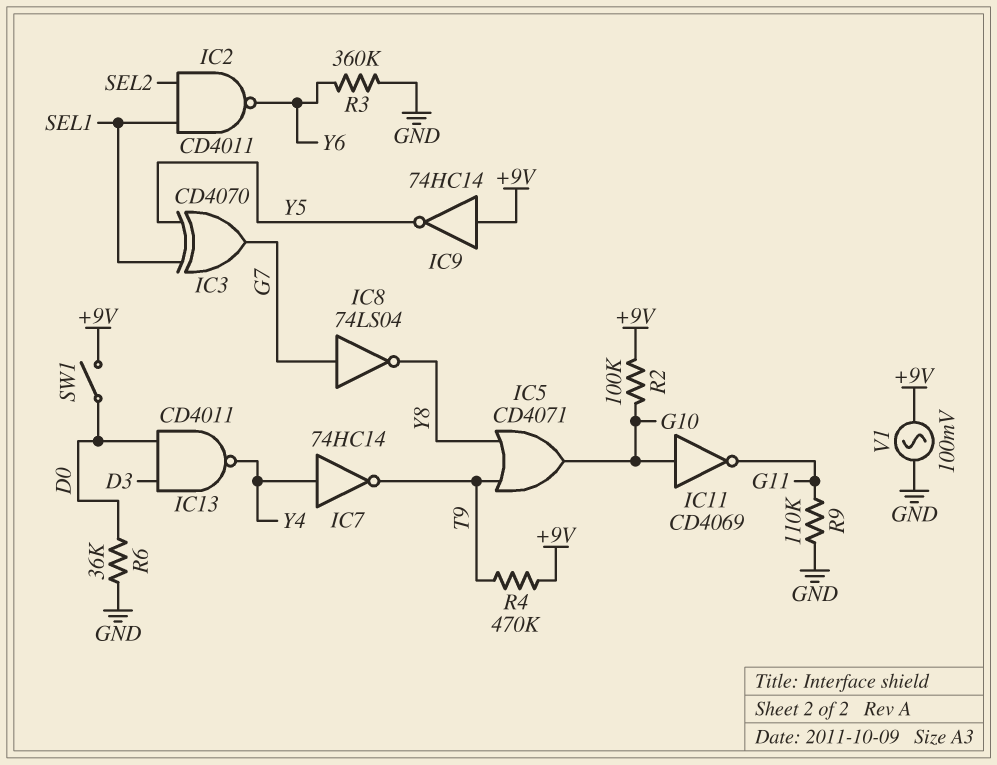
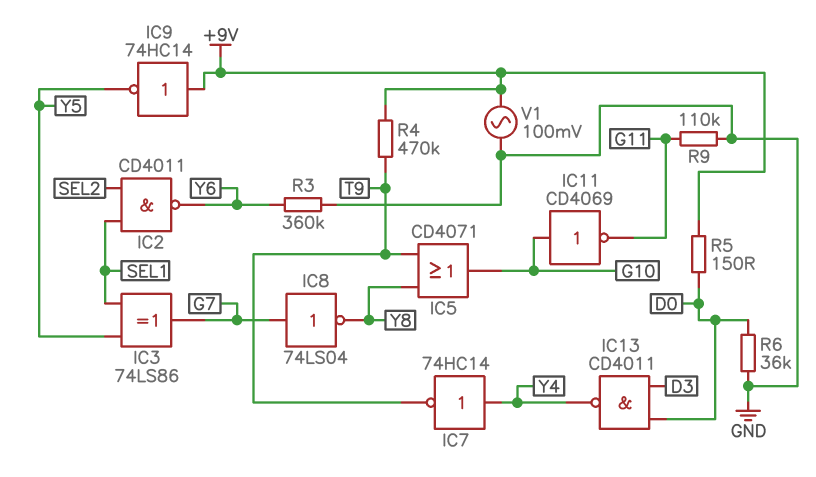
IC3: XOR CD4070 (in SEL1, in Y5, out G7) -> XOR 74LS86 (in SEL1, in Y5, out G7)
R2: 100k (+9V, G10) -> none
R5: none -> 150 (+9V, D0)
SW1: switch (+9V, D0) -> none

